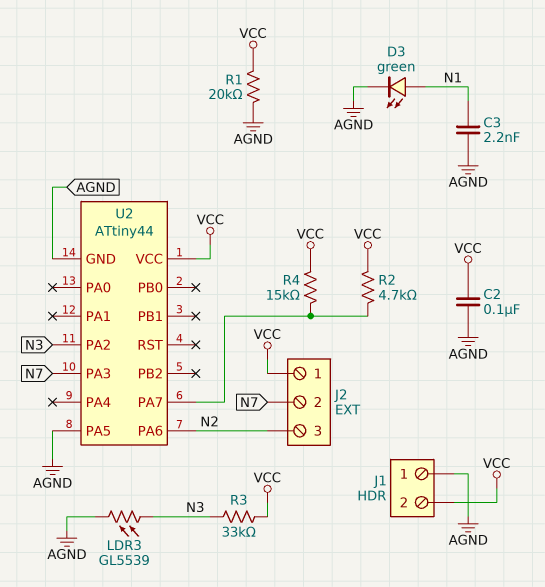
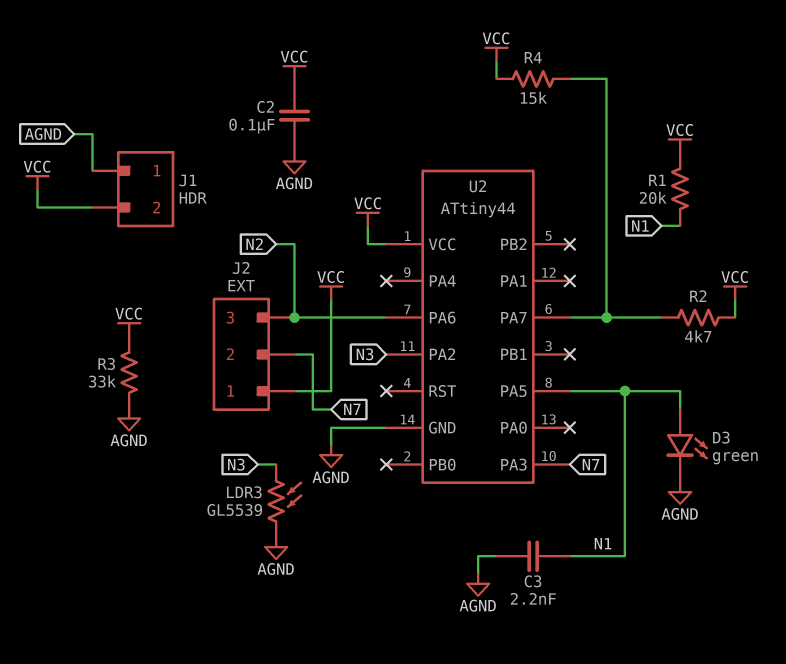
R1: 20k (AGND, VCC) -> 20k (N1, VCC)
R3: 33k (N3, VCC) -> 33k (AGND, VCC)
U2 pin PA5: AGND -> N1

